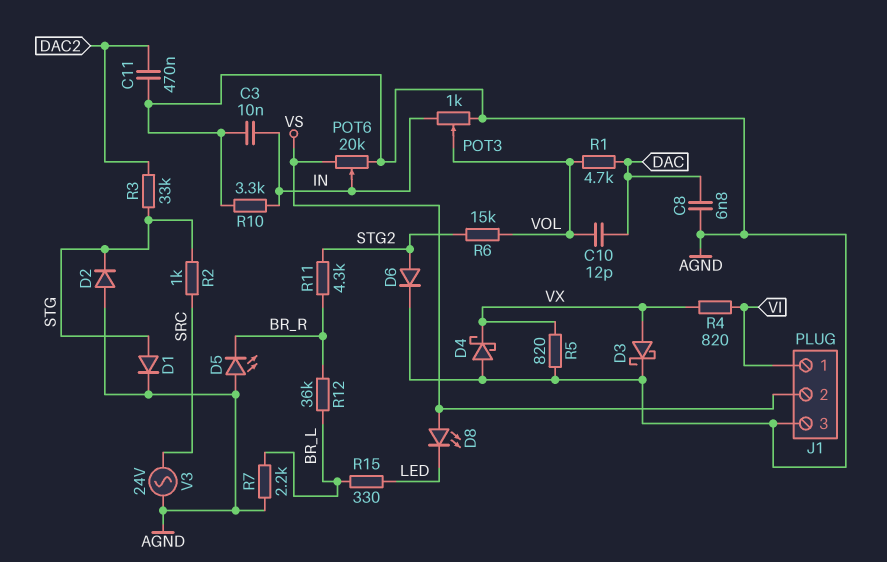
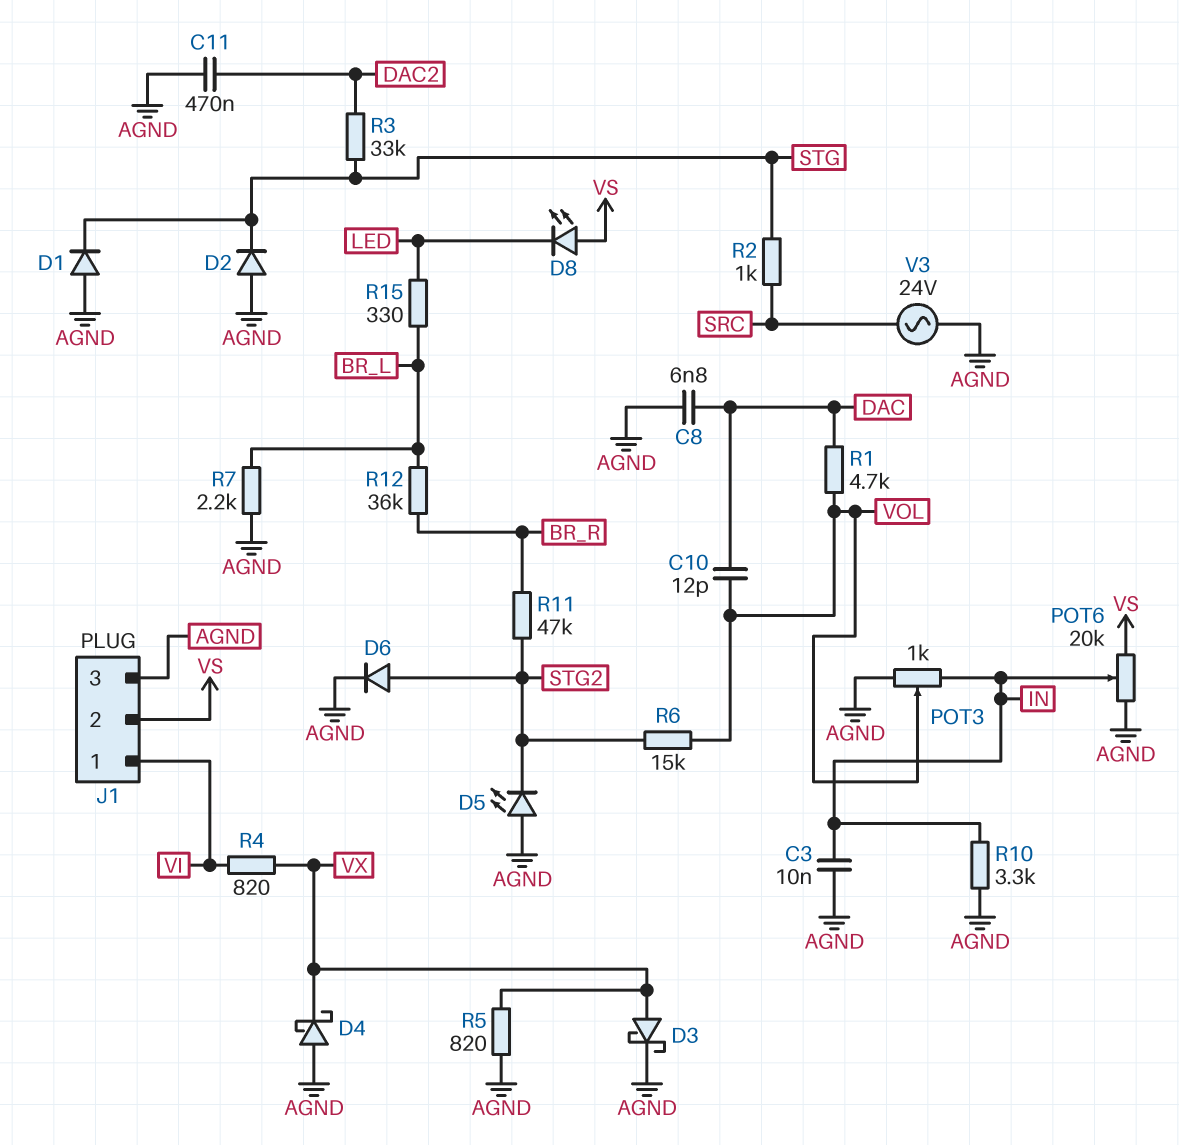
D1: diode (A STG, K AGND) -> diode (A AGND, K STG)
D5: LED (A AGND, K BR_R) -> LED (A AGND, K STG2)
R11: 4.3k (BR_R, STG2) -> 47k (BR_R, STG2)

